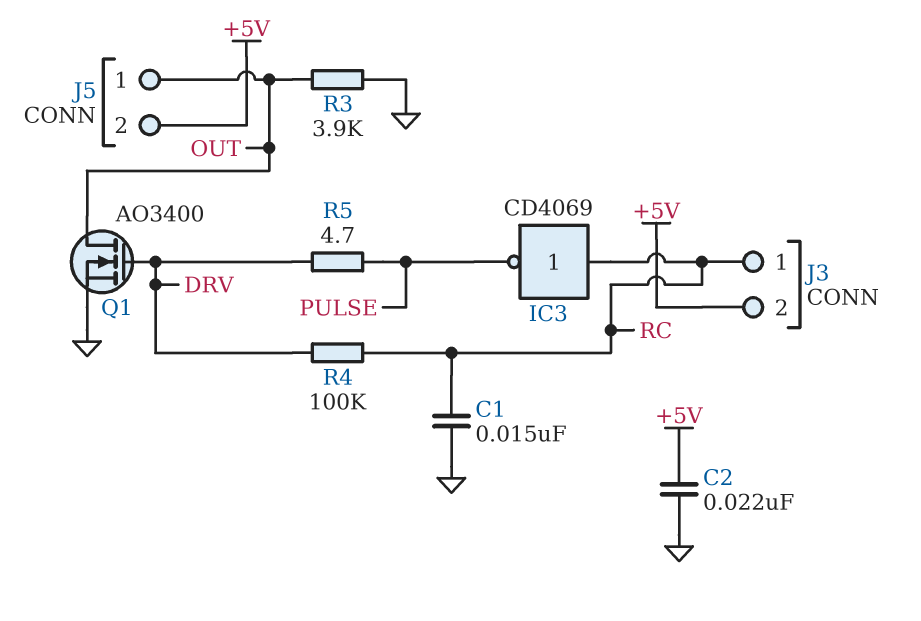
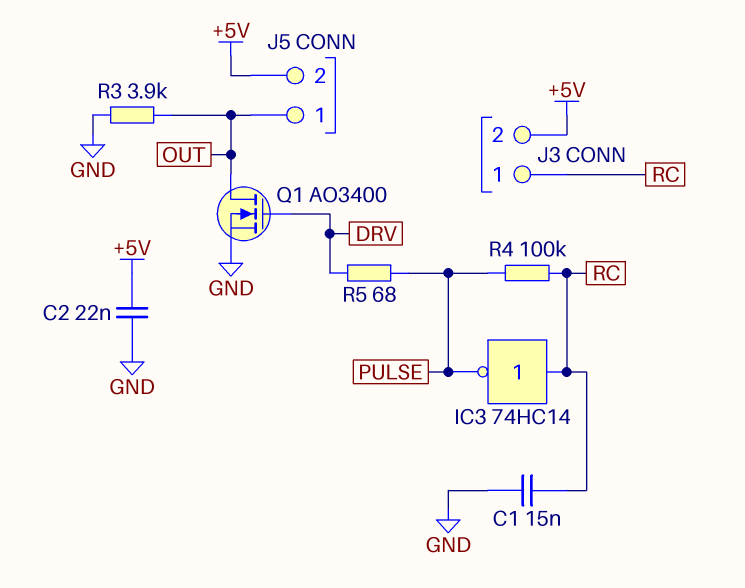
IC3: NOT CD4069 (in RC, out PULSE) -> NOT 74HC14 (in RC, out PULSE)
R4: 100k (DRV, RC) -> 100k (PULSE, RC)
R5: 4.7 (DRV, PULSE) -> 68 (DRV, PULSE)

